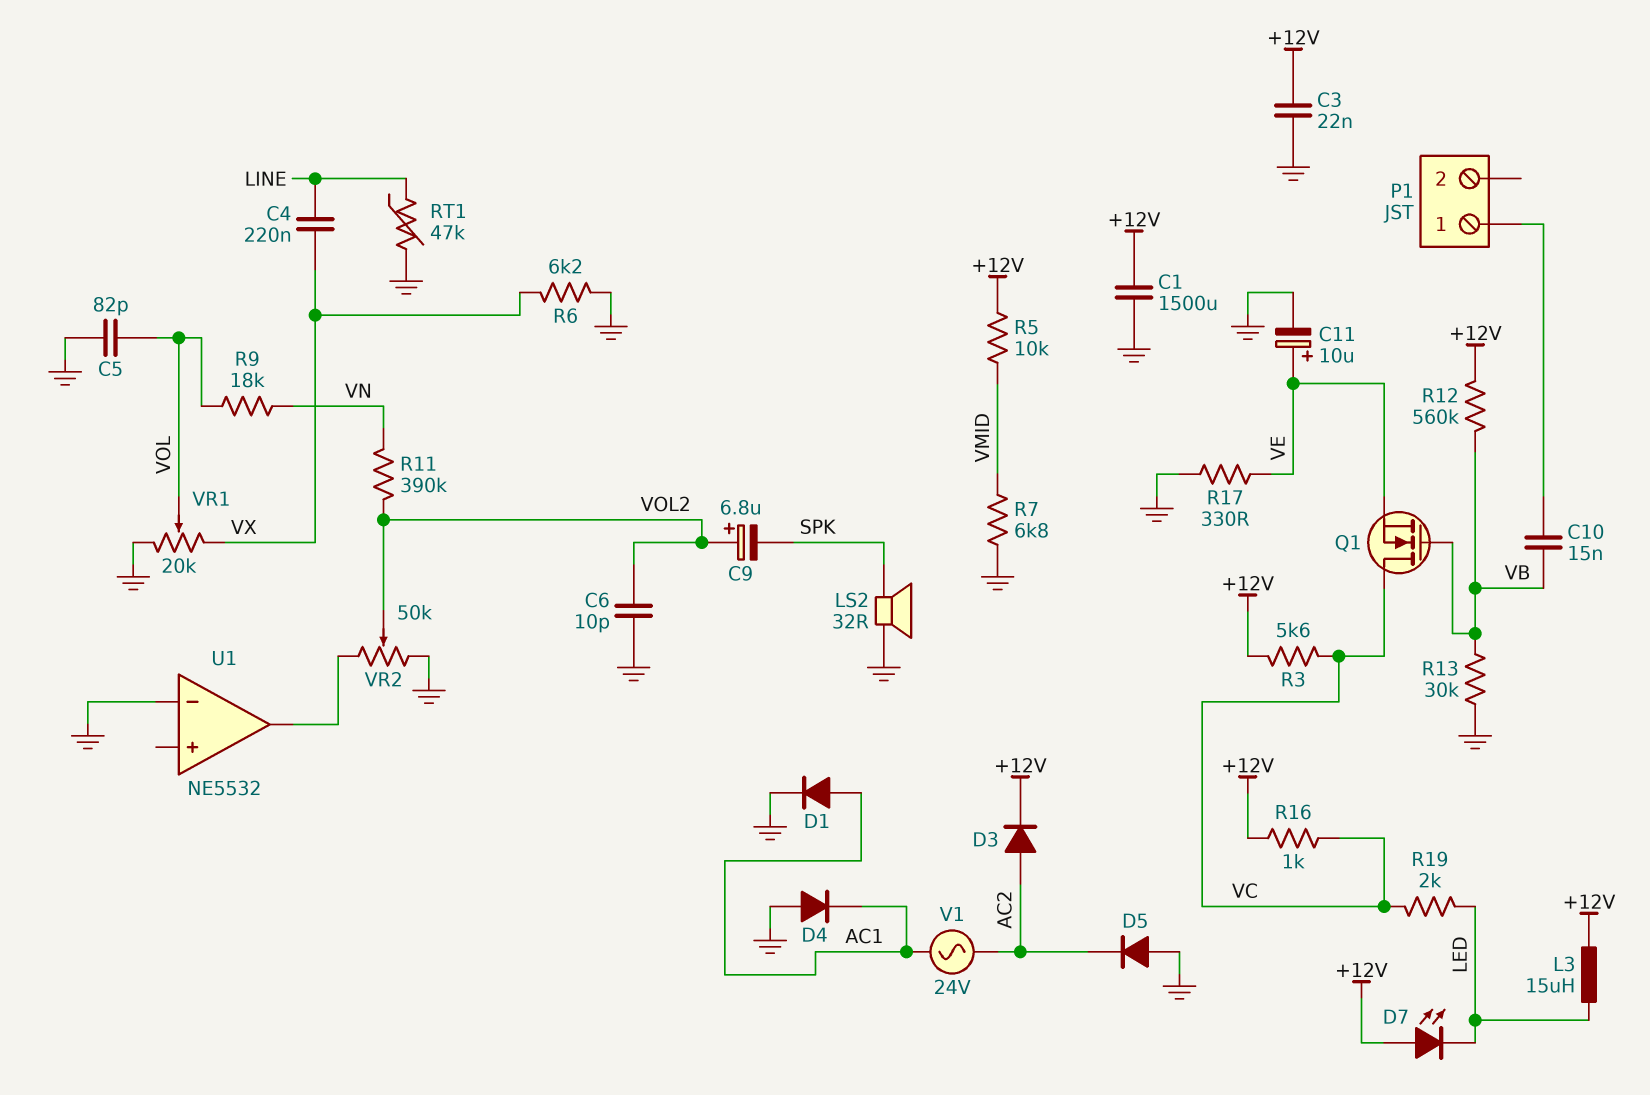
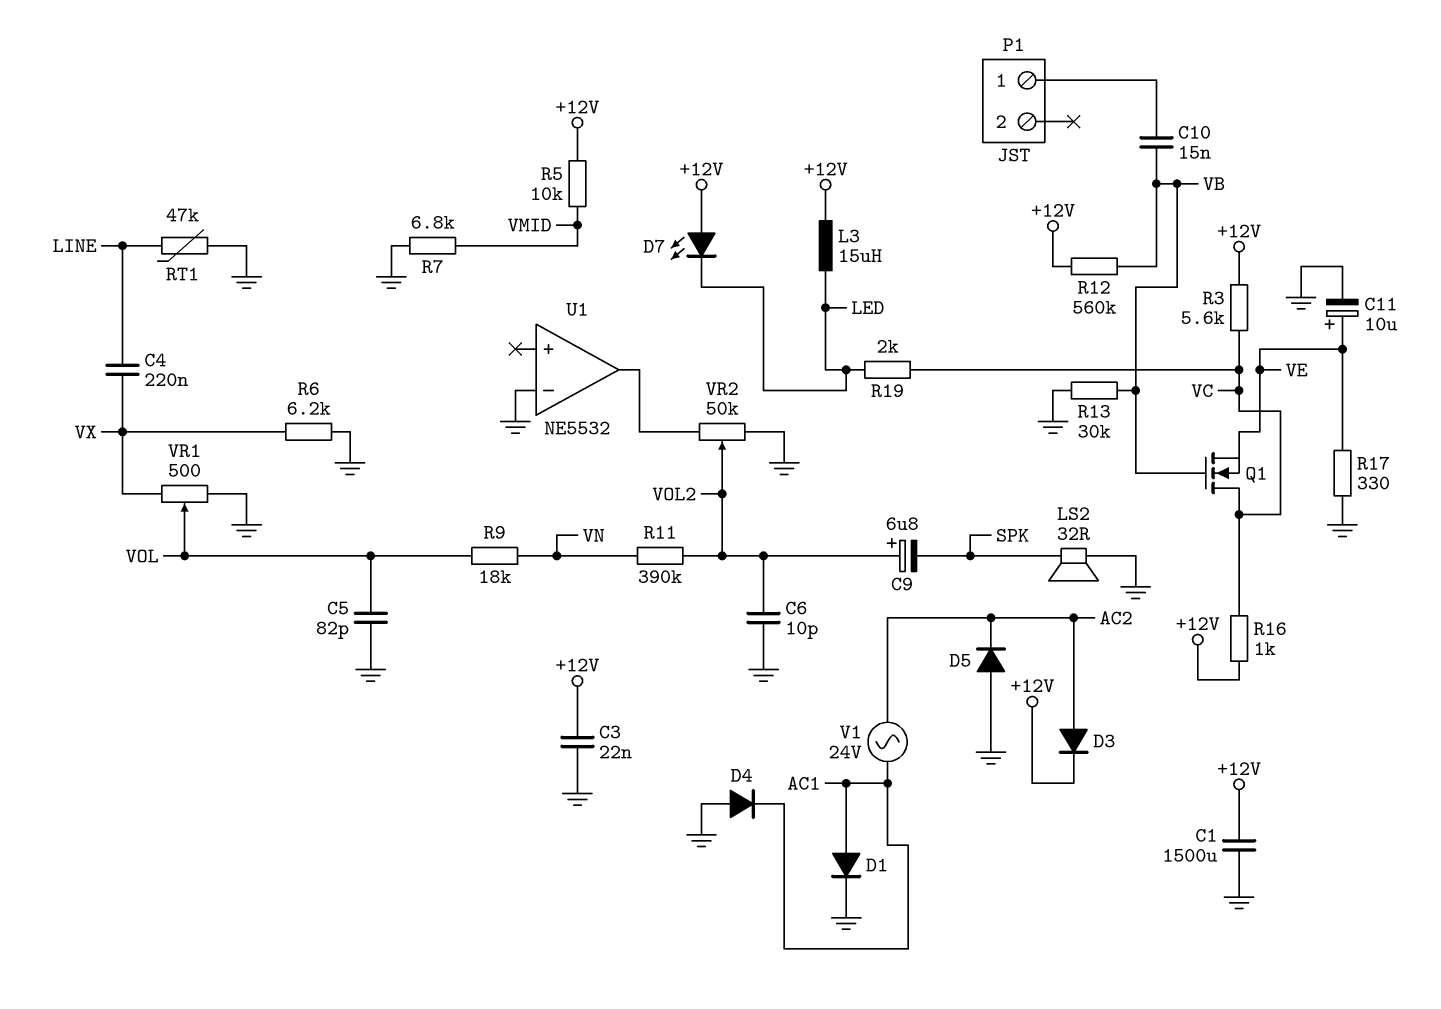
VR1: 20k (GND, VX, wiper VOL) -> 500 (GND, VX, wiper VOL)

